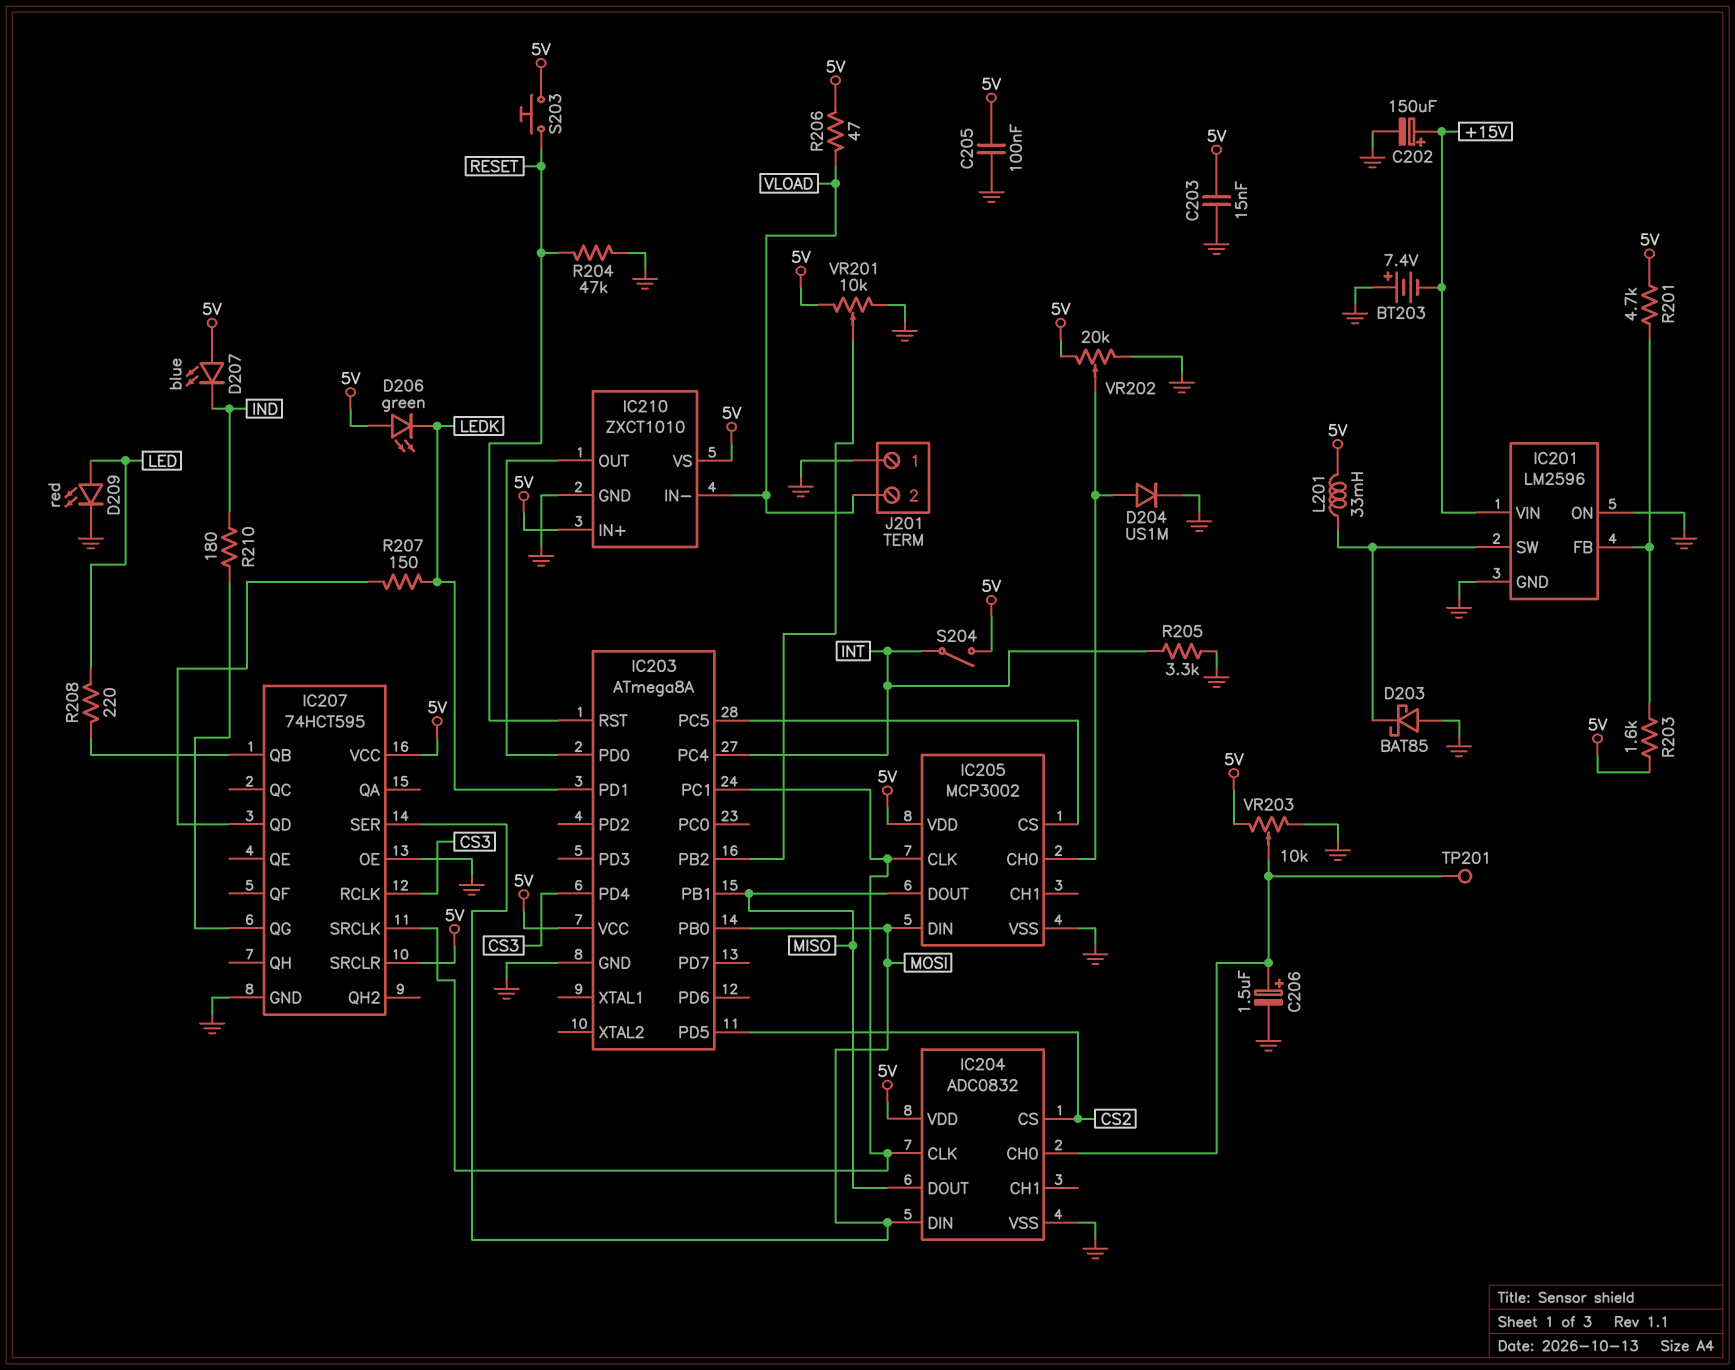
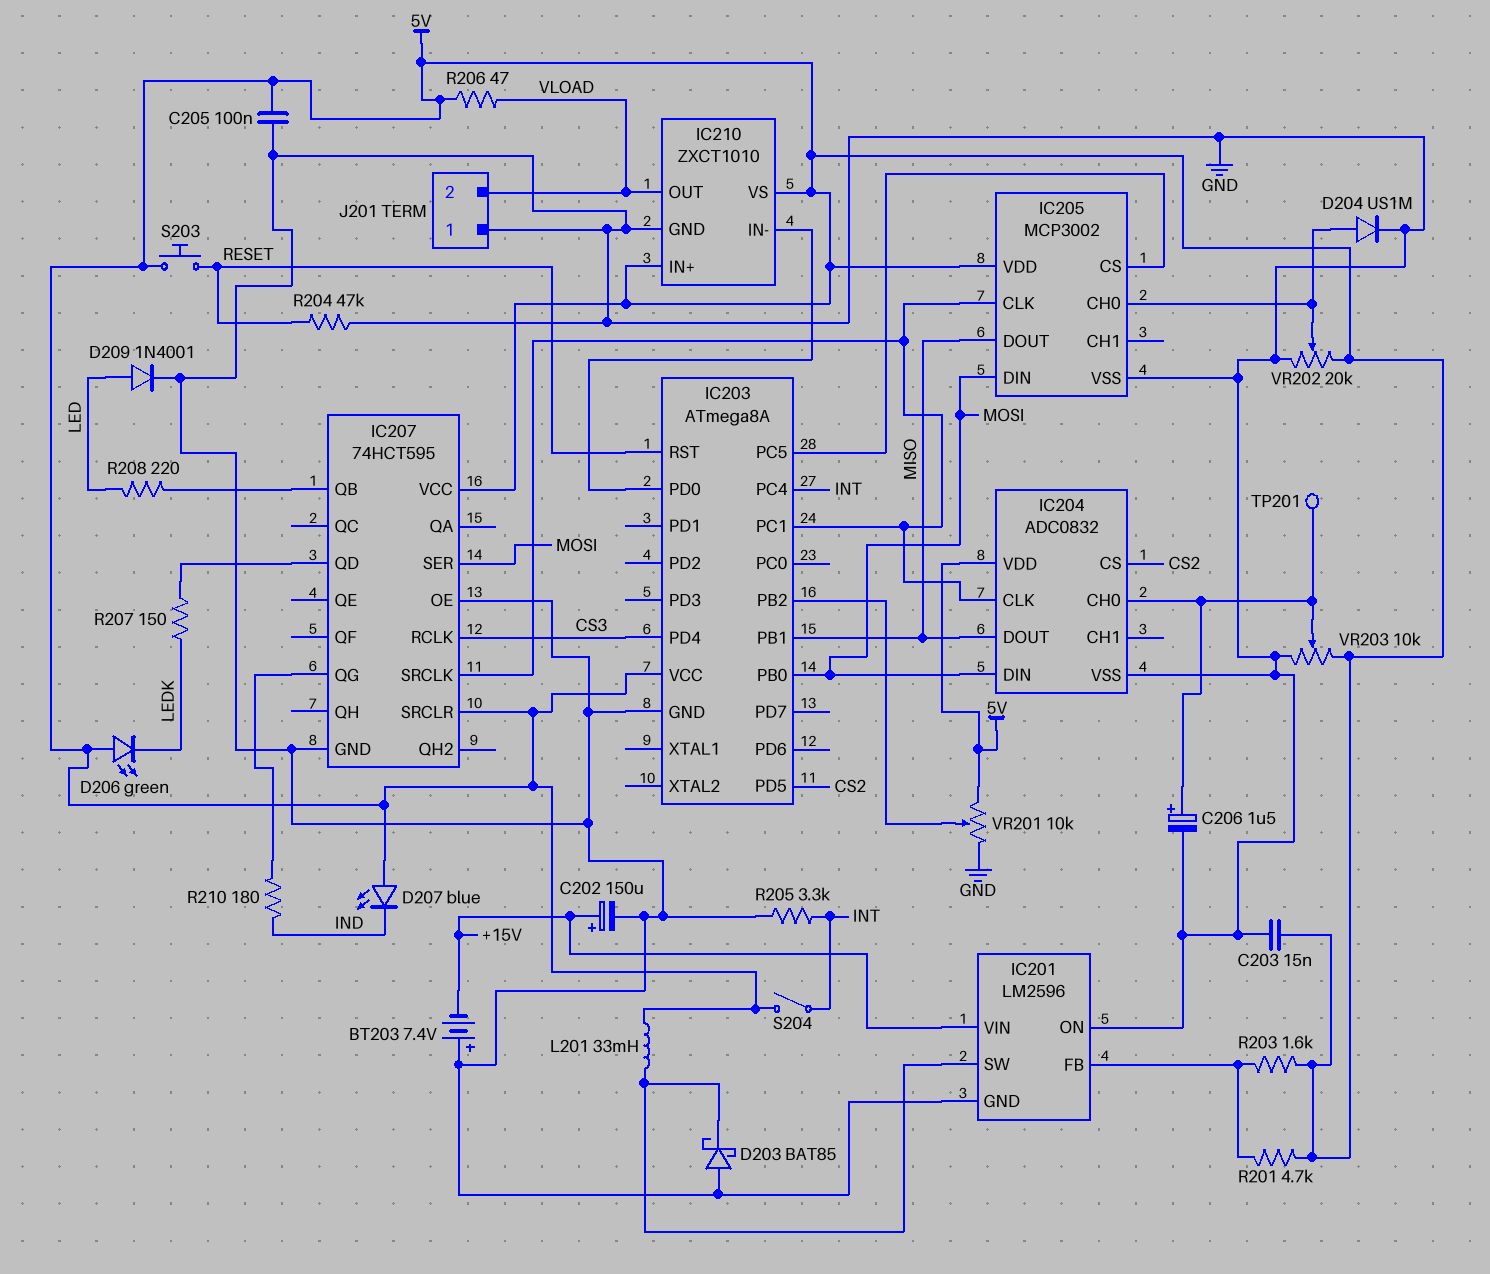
D209: LED red (A LED, K GND) -> diode 1N4001 (A LED, K GND)
IC203 pin PD1: LEDK -> none
IC210 pin IN-: VLOAD -> IC203/PD0
IC210 pin OUT: IC203/PD0 -> VLOAD

